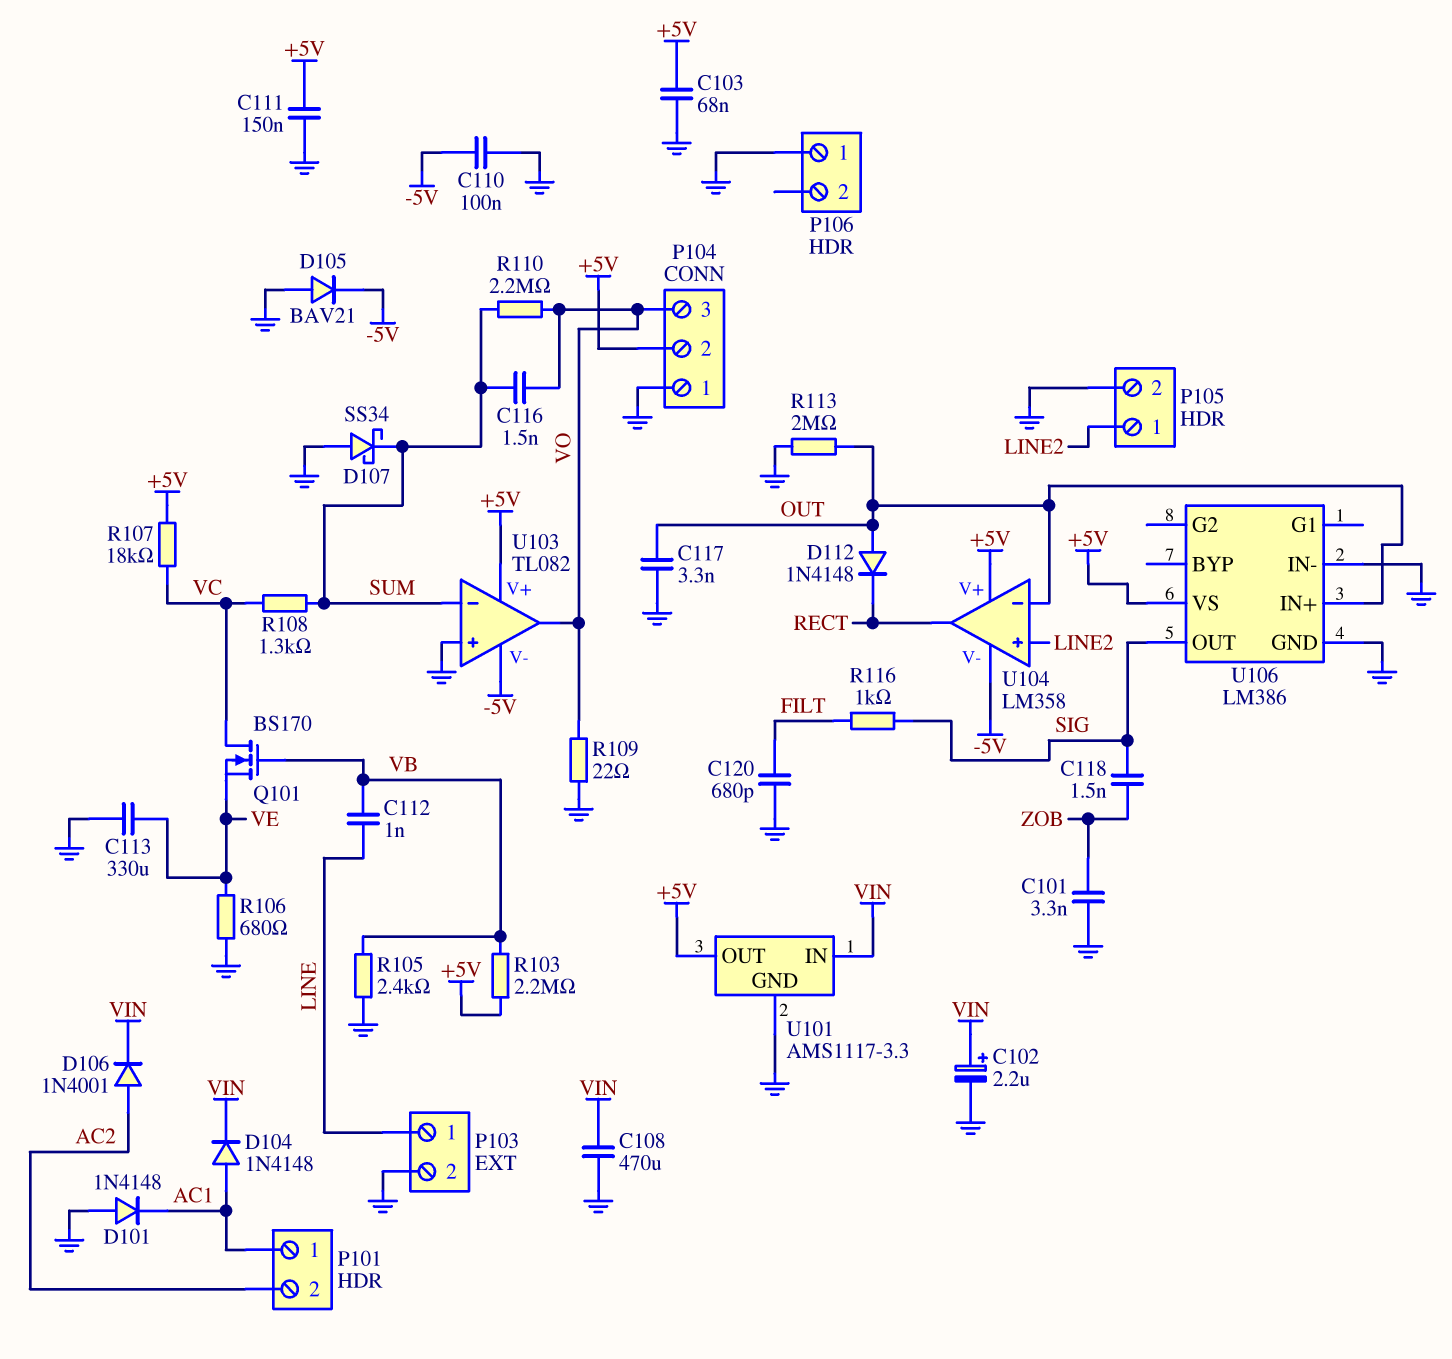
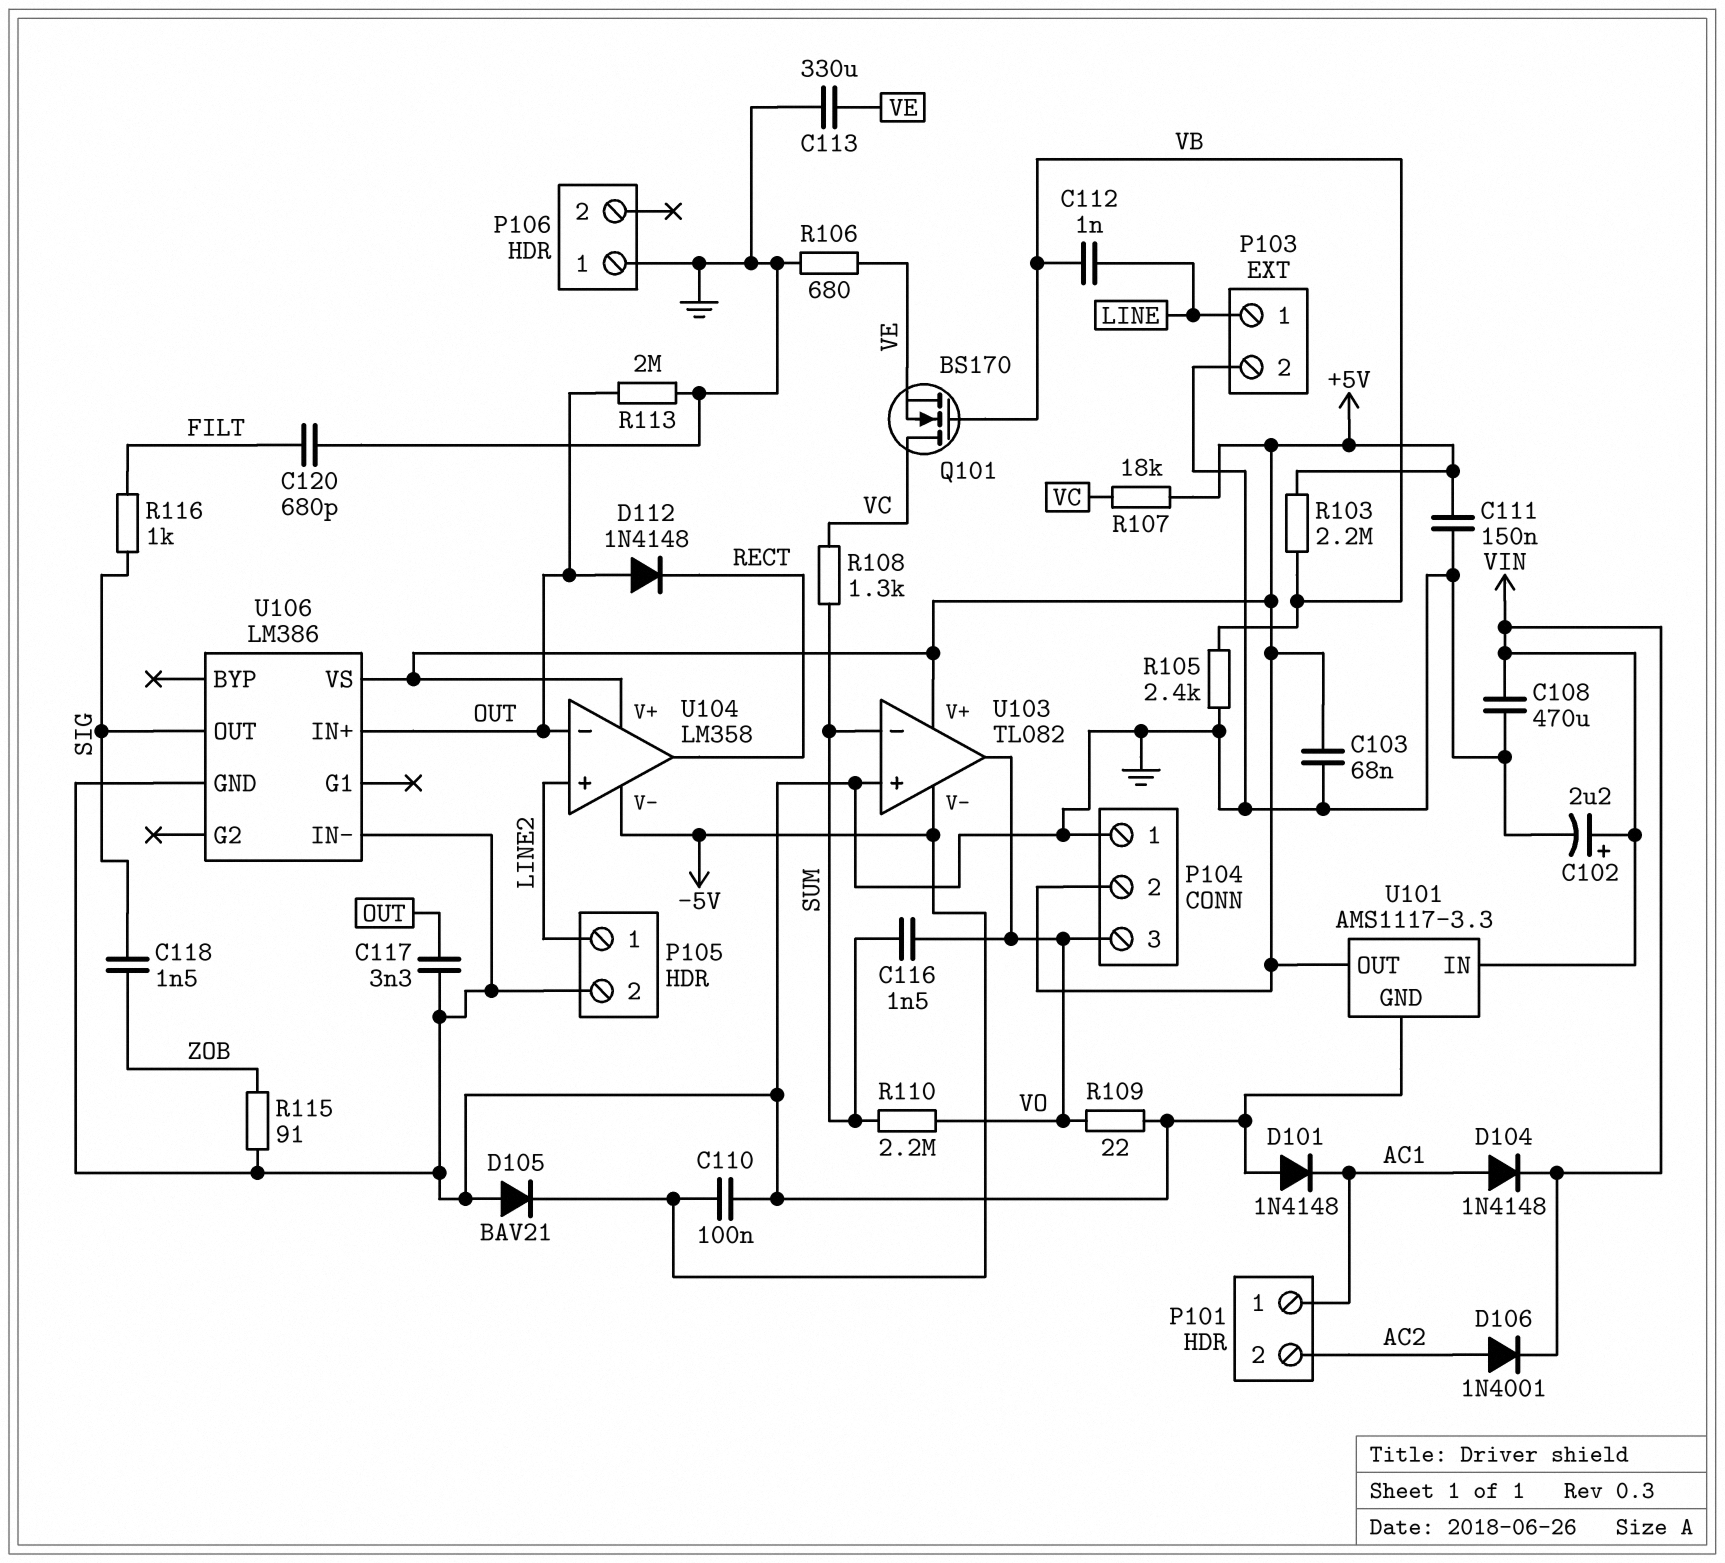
C101: 3.3nF (GND, ZOB) -> none
D107: schottky SS34 (A GND, K SUM) -> none
R115: none -> 91 (GND, ZOB)

